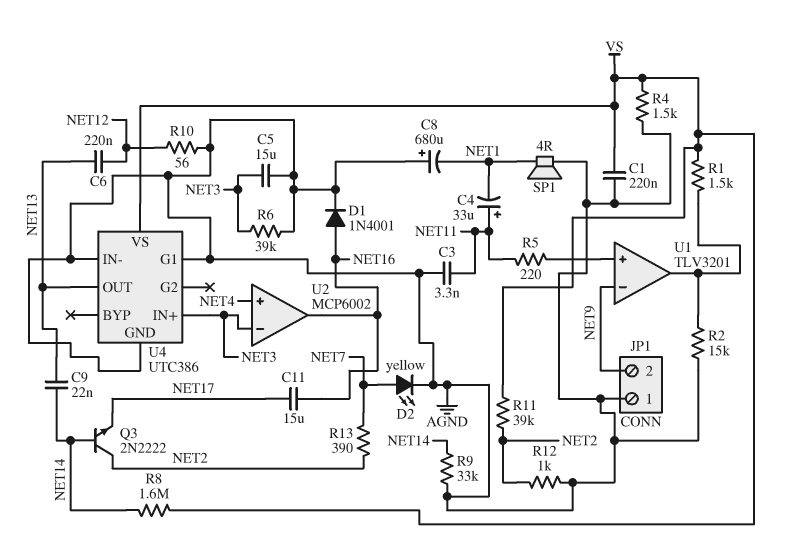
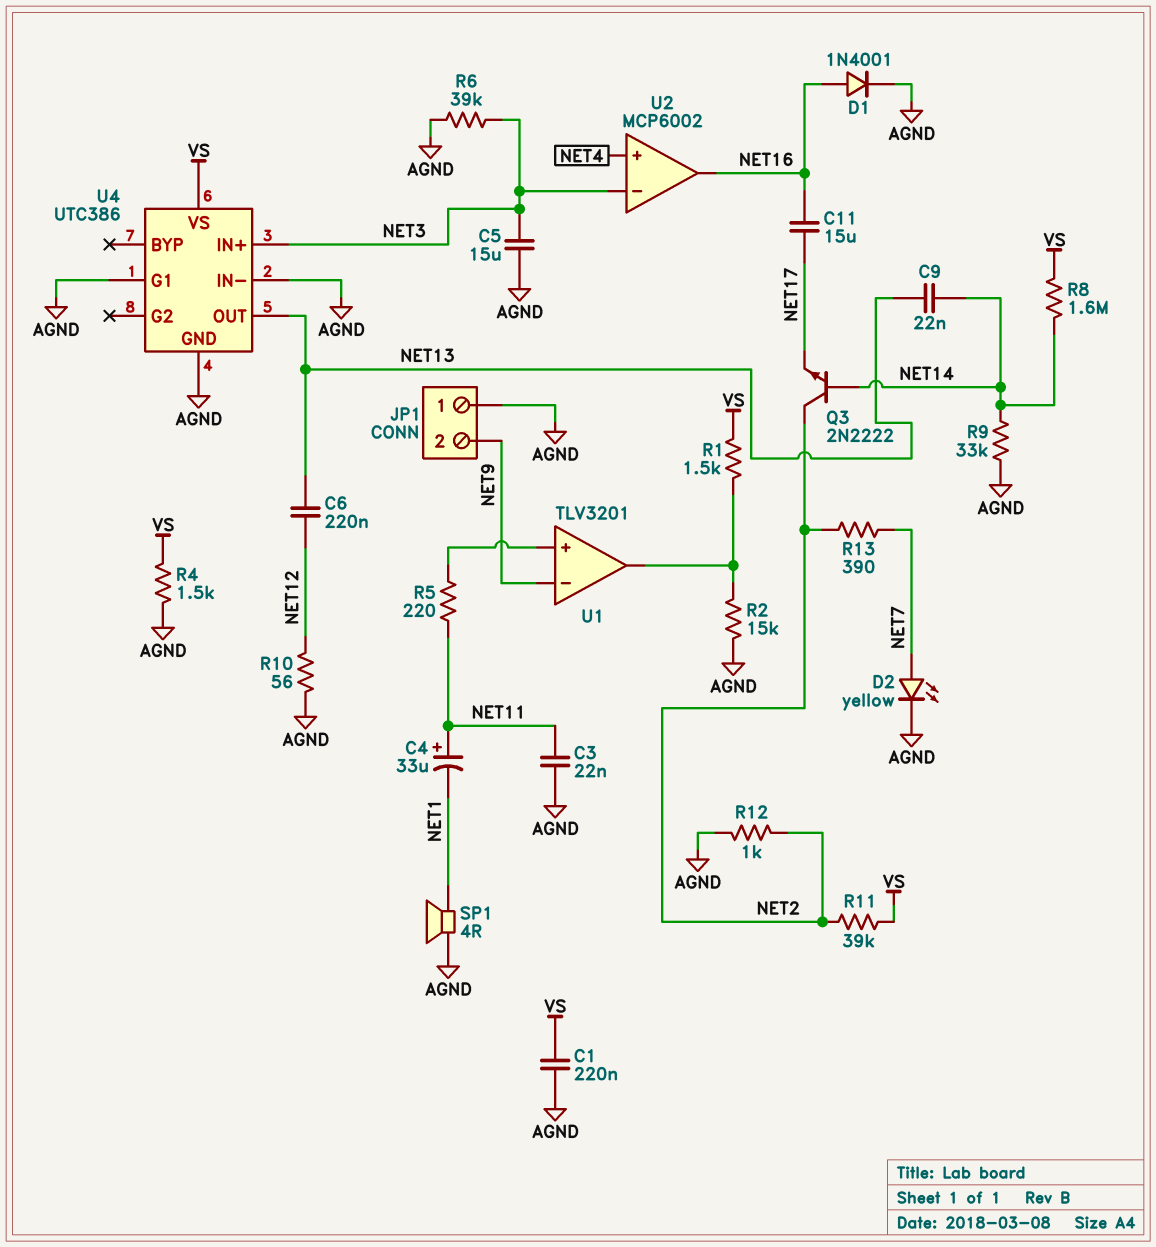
C3: 3.3nF (AGND, NET11) -> 22nF (AGND, NET11)
C8: 680uF (plus AGND, minus NET1) -> none

